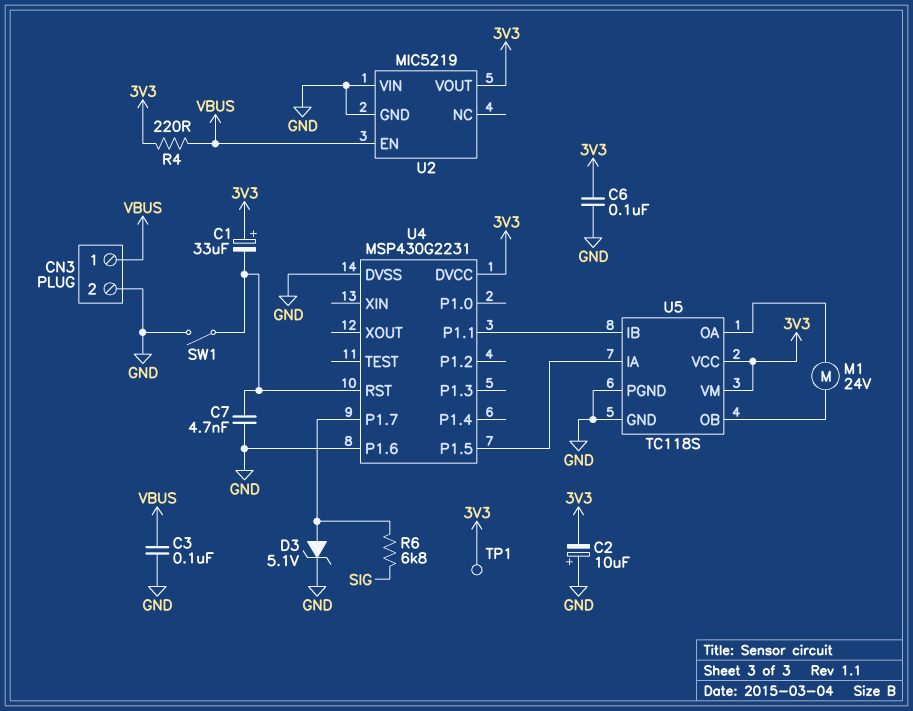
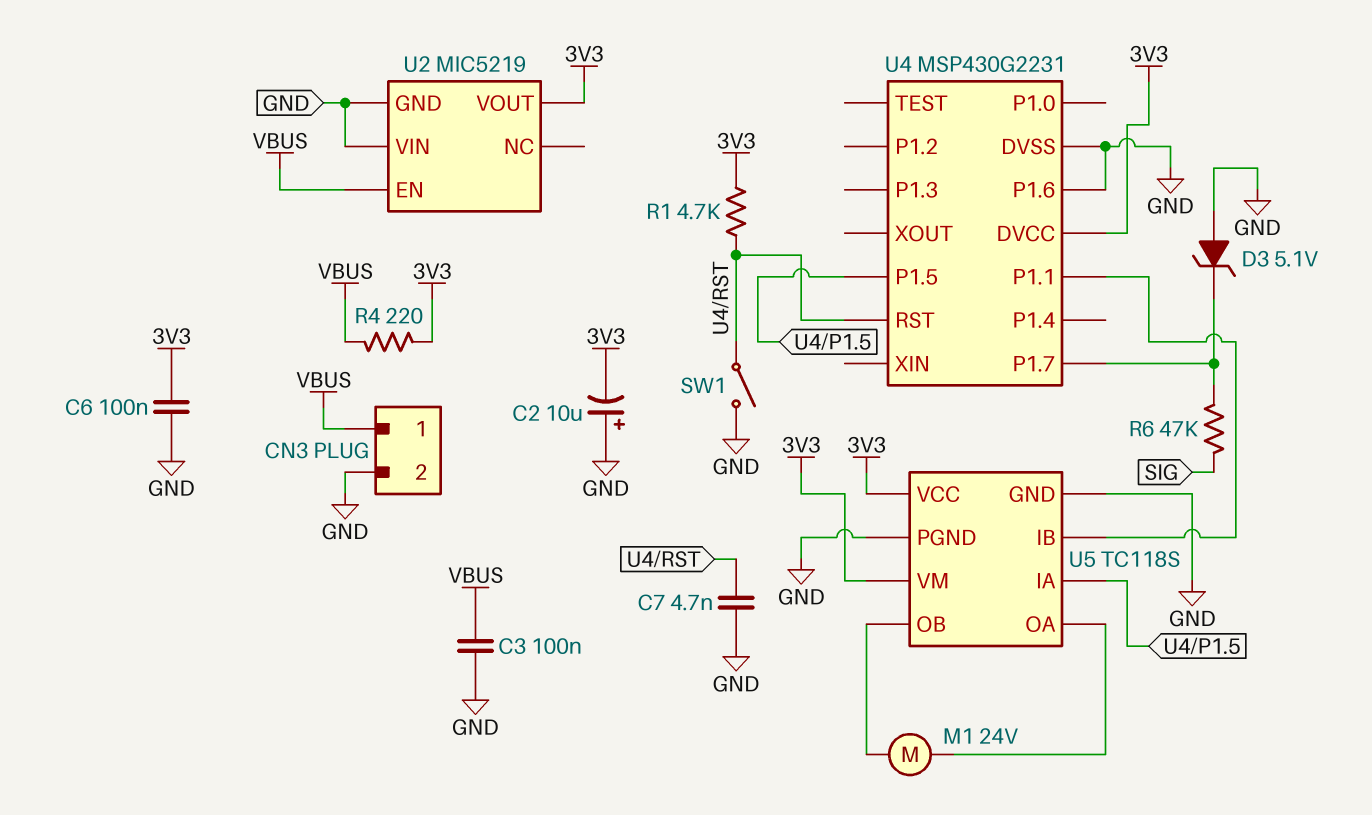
C1: 33uF (plus 3V3, minus U4/RST) -> none
D3: zener 5.1V (A U4/P1.7, K GND) -> zener 5.1V (A GND, K U4/P1.7)
R1: none -> 4.7k (3V3, U4/RST)
R6: 6.8k (SIG, U4/P1.7) -> 47k (SIG, U4/P1.7)
TP1: test point (3V3) -> none

